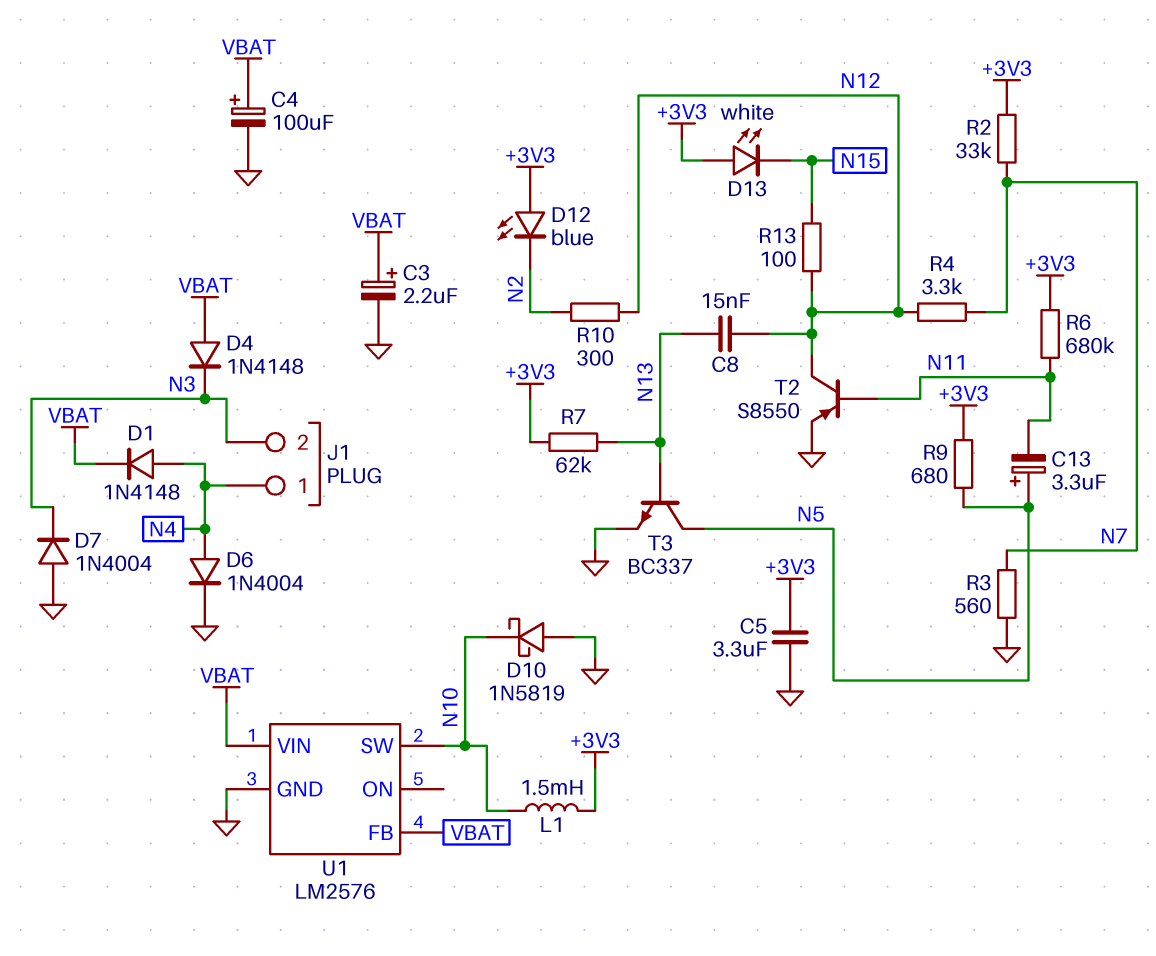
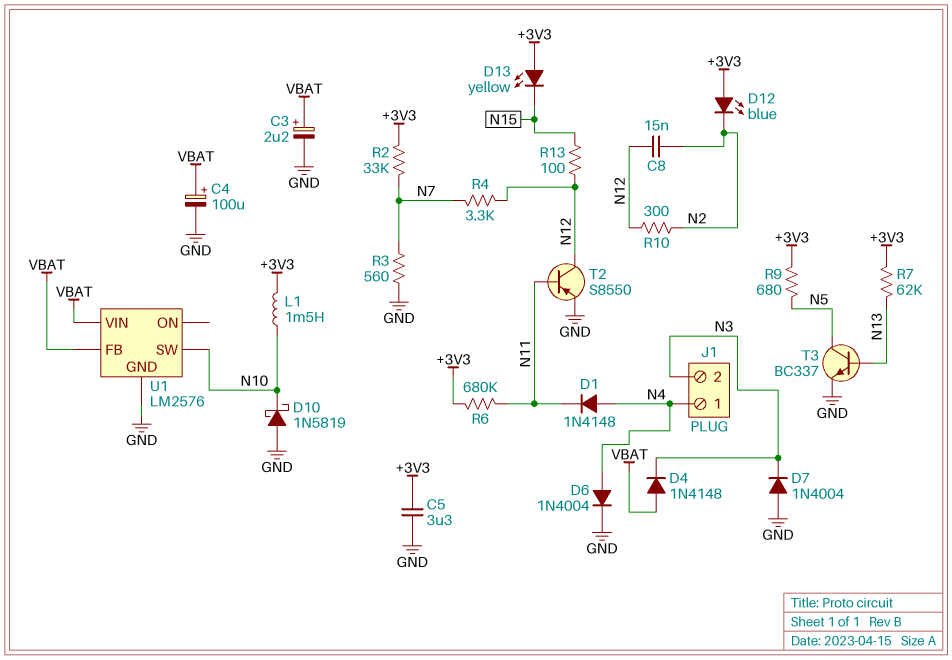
C8: 15nF (N12, N13) -> 15nF (N2, N12)
C13: 3.3uF (plus N5, minus N11) -> none
D1: diode 1N4148 (A N4, K VBAT) -> diode 1N4148 (A N4, K N11)
D13: LED white (A +3V3, K N15) -> LED yellow (A +3V3, K N15)

